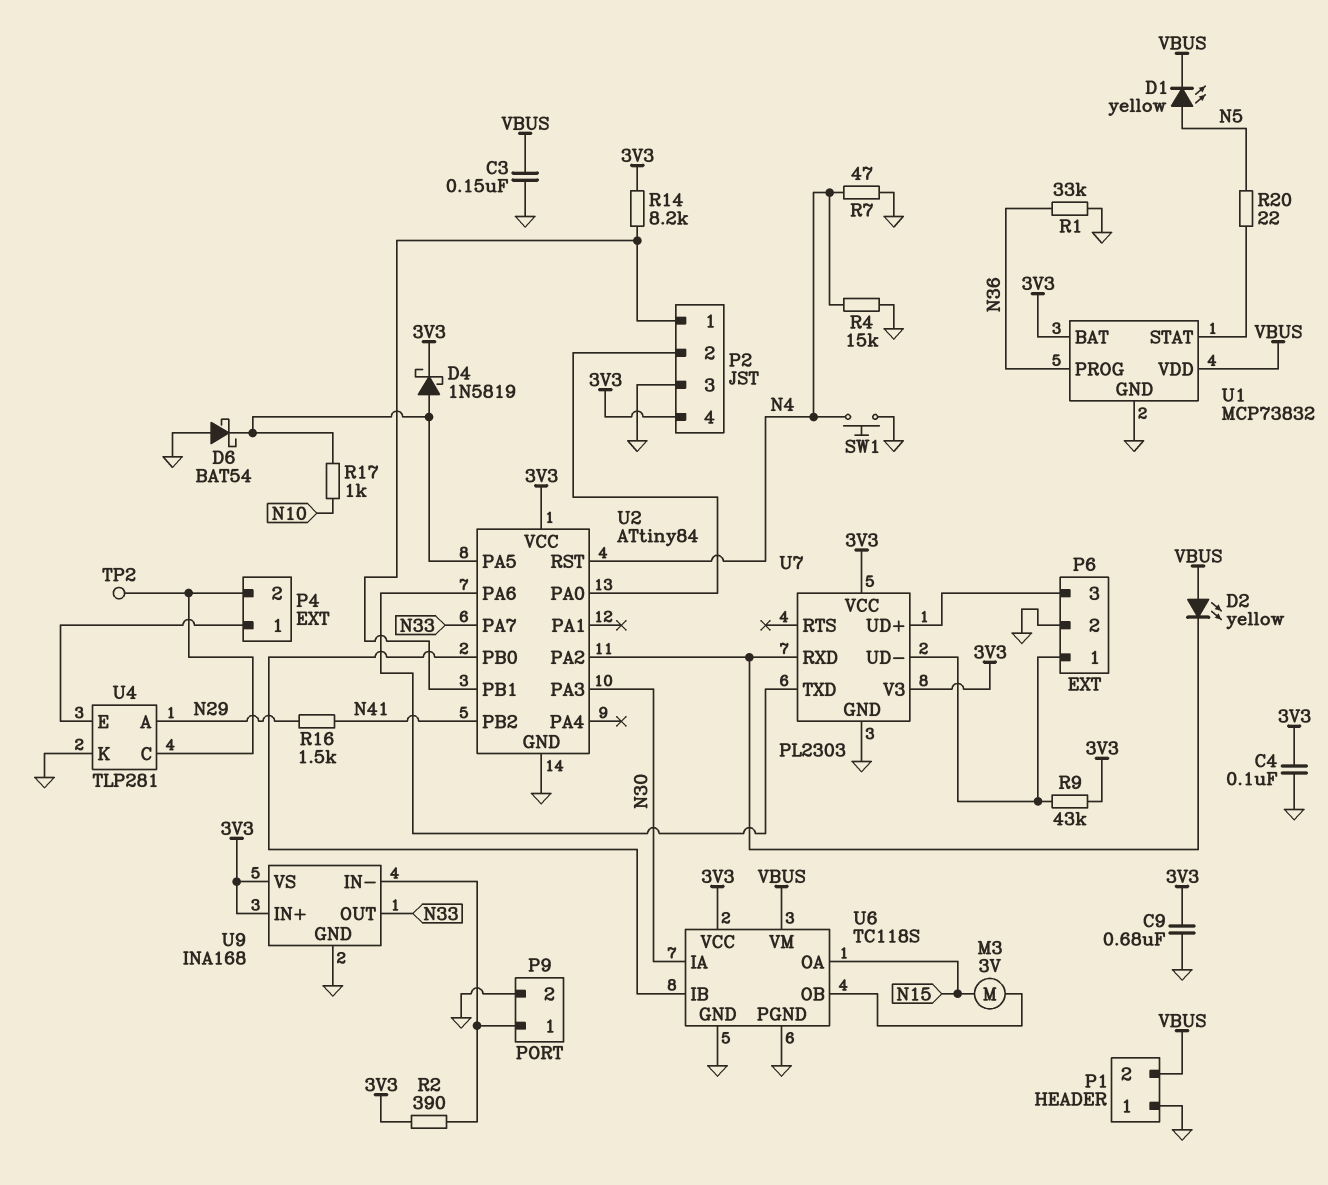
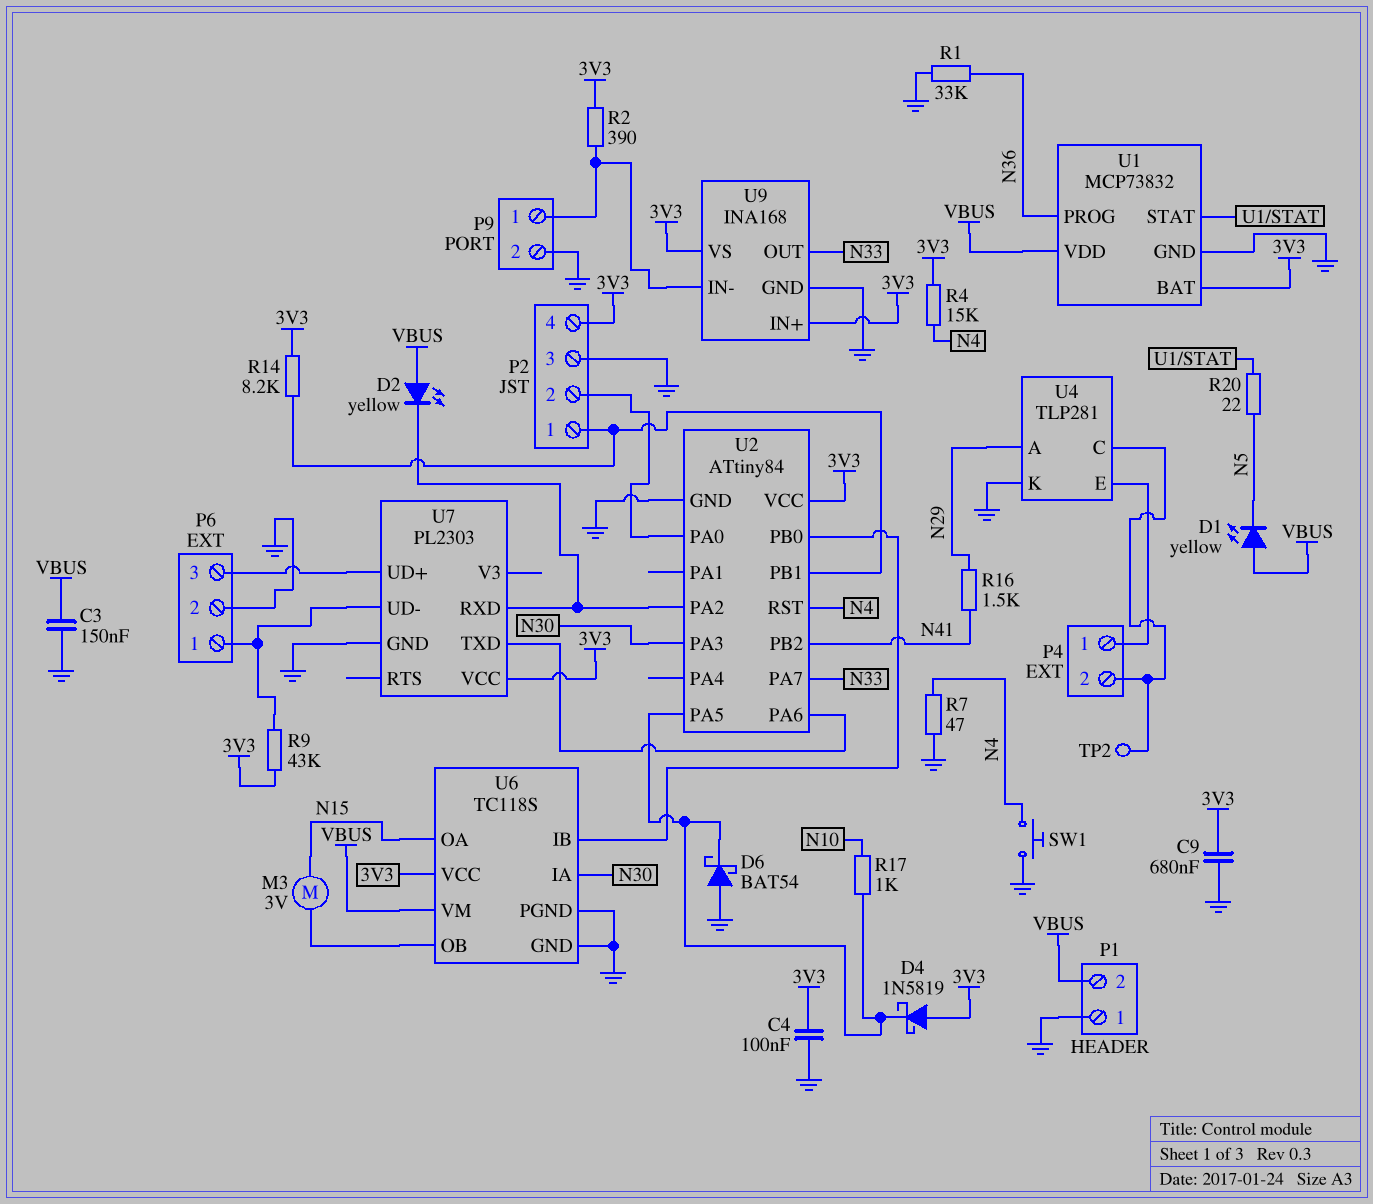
D1: LED yellow (A N5, K VBUS) -> LED yellow (A VBUS, K N5)
D4: schottky 1N5819 (A U2/PA5, K 3V3) -> schottky 1N5819 (A 3V3, K U2/PA5)
R4: 15k (GND, N4) -> 15k (3V3, N4)
U7 pin V3: 3V3 -> none

